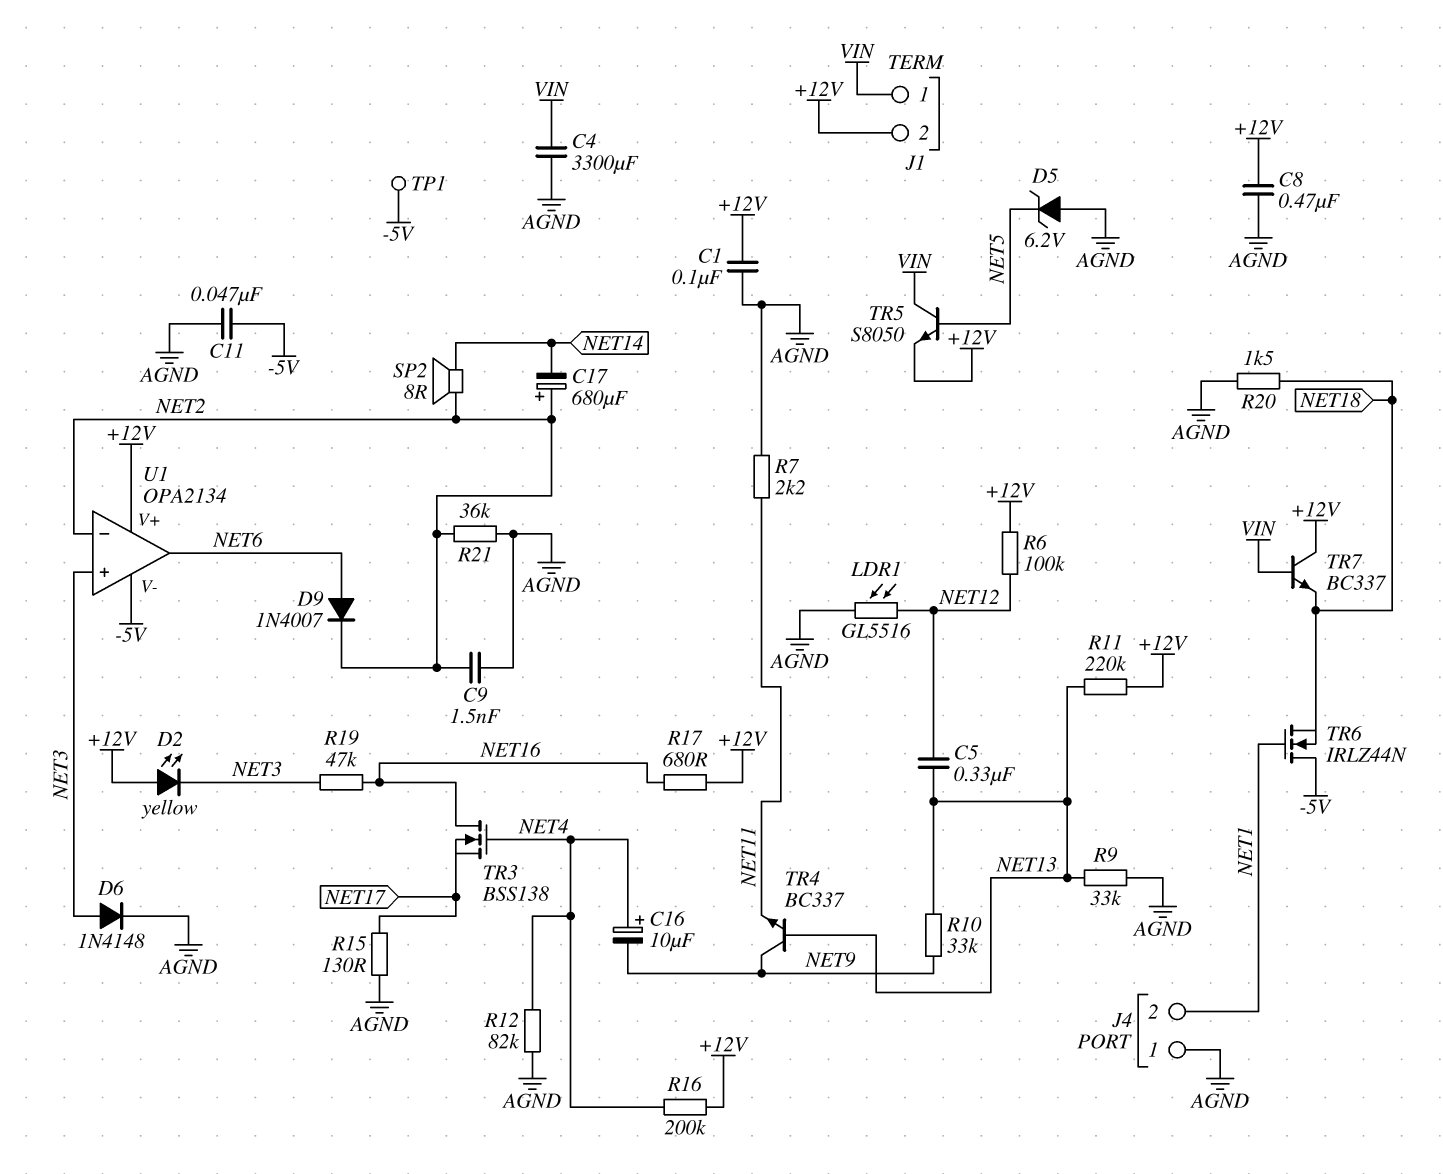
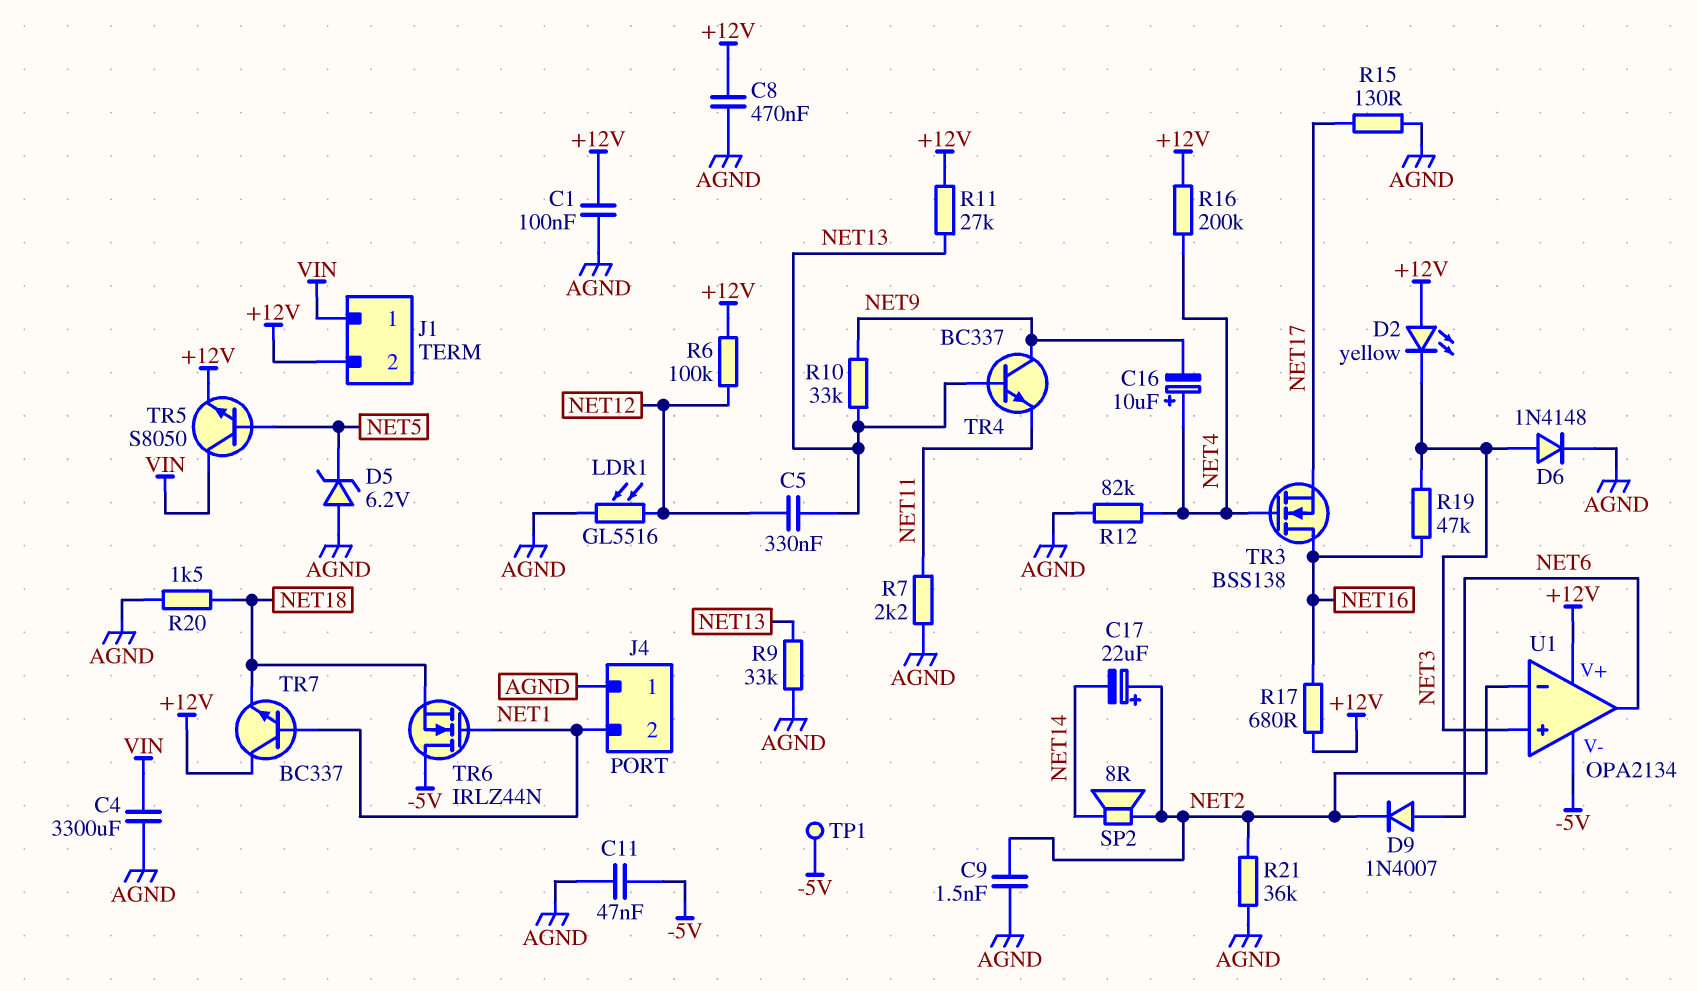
C17: 680uF (plus NET2, minus NET14) -> 22uF (plus NET2, minus NET14)
R11: 220k (+12V, NET13) -> 27k (+12V, NET13)
TR7: NPN BC337 (B VIN, C +12V, E NET18) -> NPN BC337 (B NET1, C +12V, E NET18)

